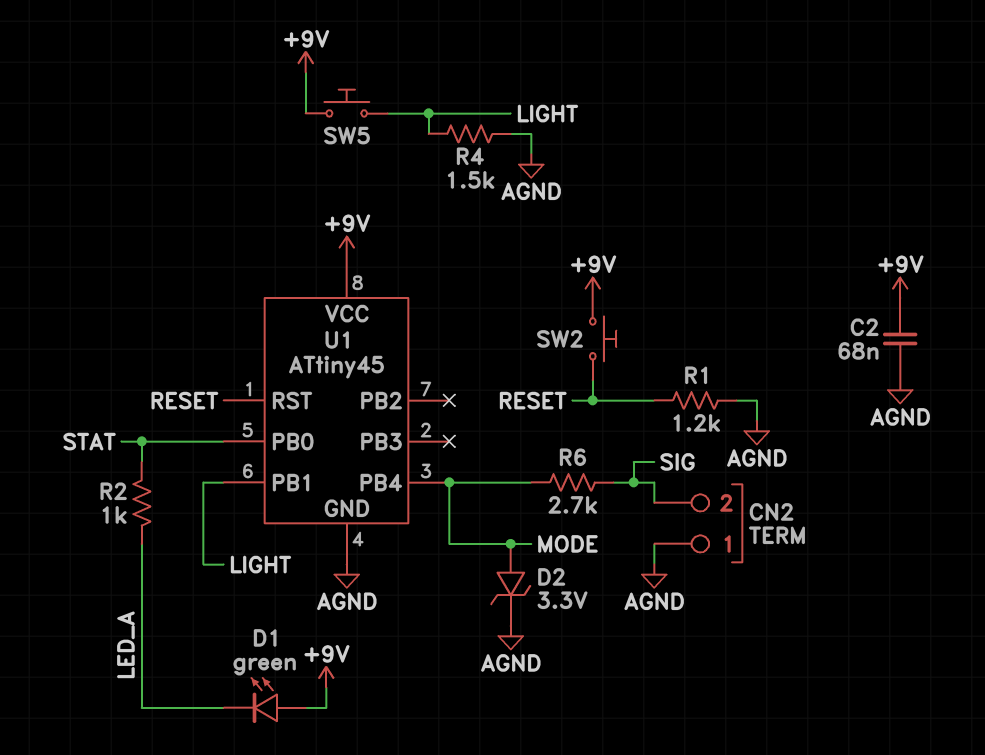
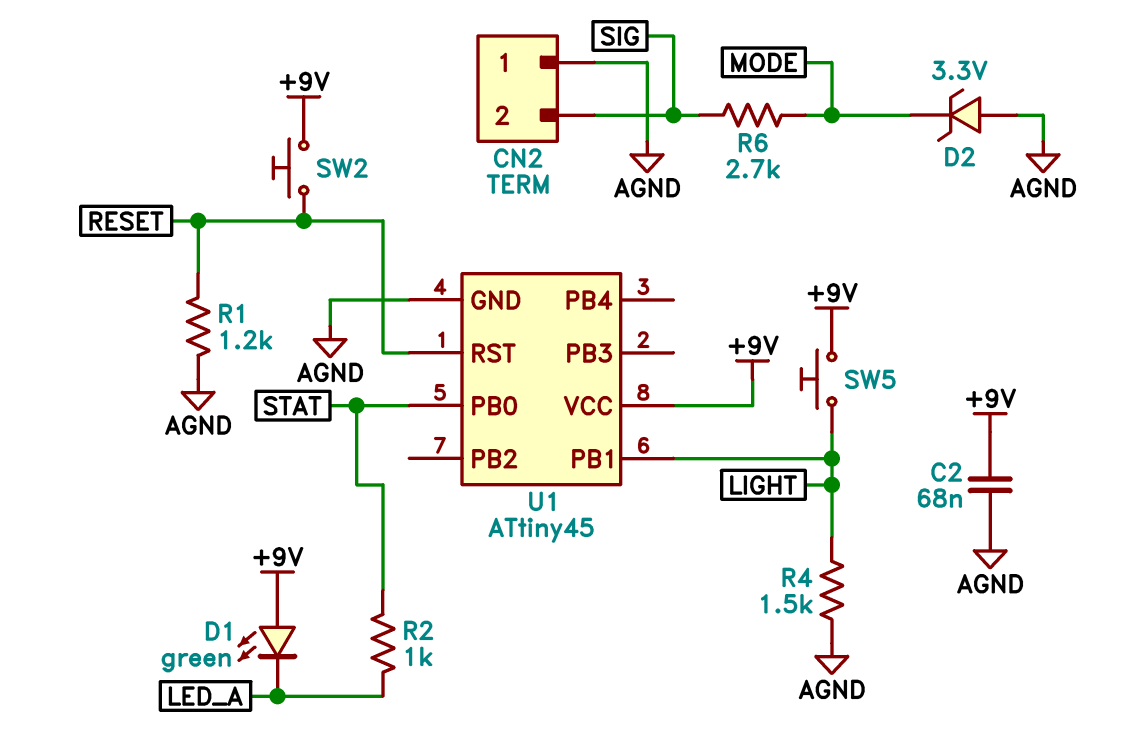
D2: zener 3.3V (A MODE, K AGND) -> zener 3.3V (A AGND, K MODE)
U1 pin PB4: MODE -> none

